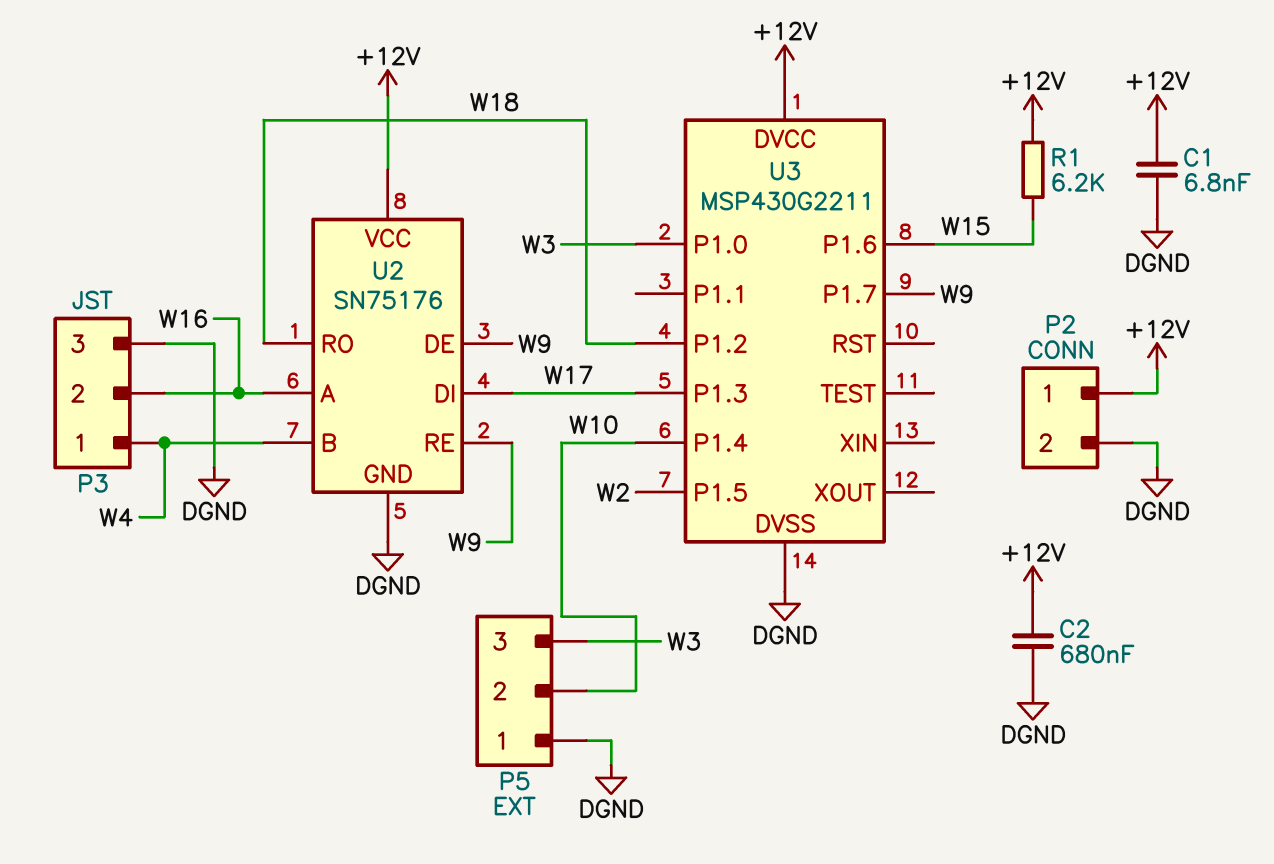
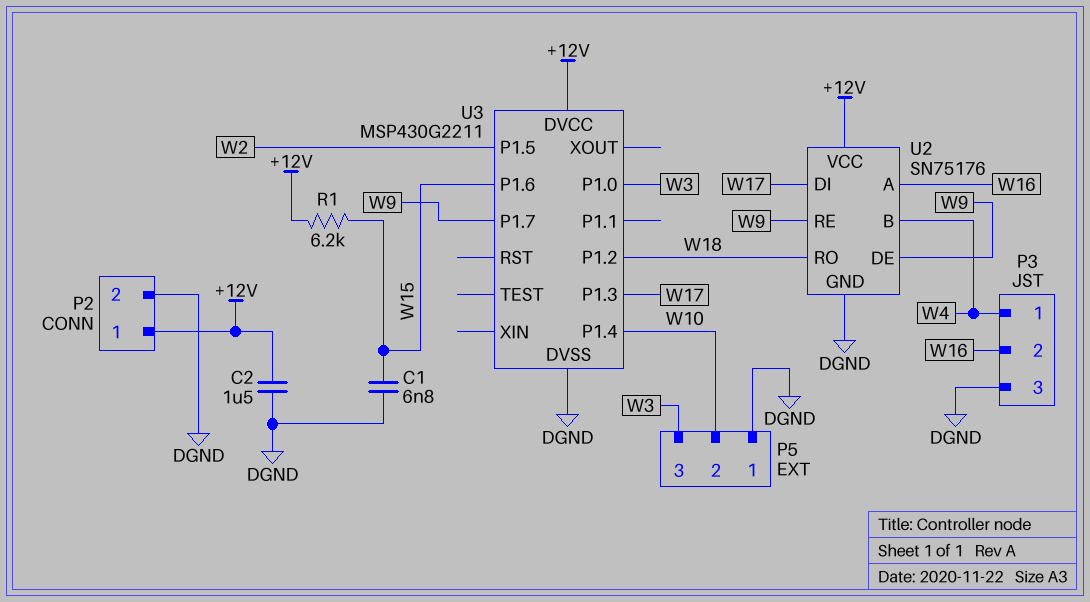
C1: 6.8nF (+12V, DGND) -> 6.8nF (DGND, W15)
C2: 680nF (+12V, DGND) -> 1.5uF (+12V, DGND)

